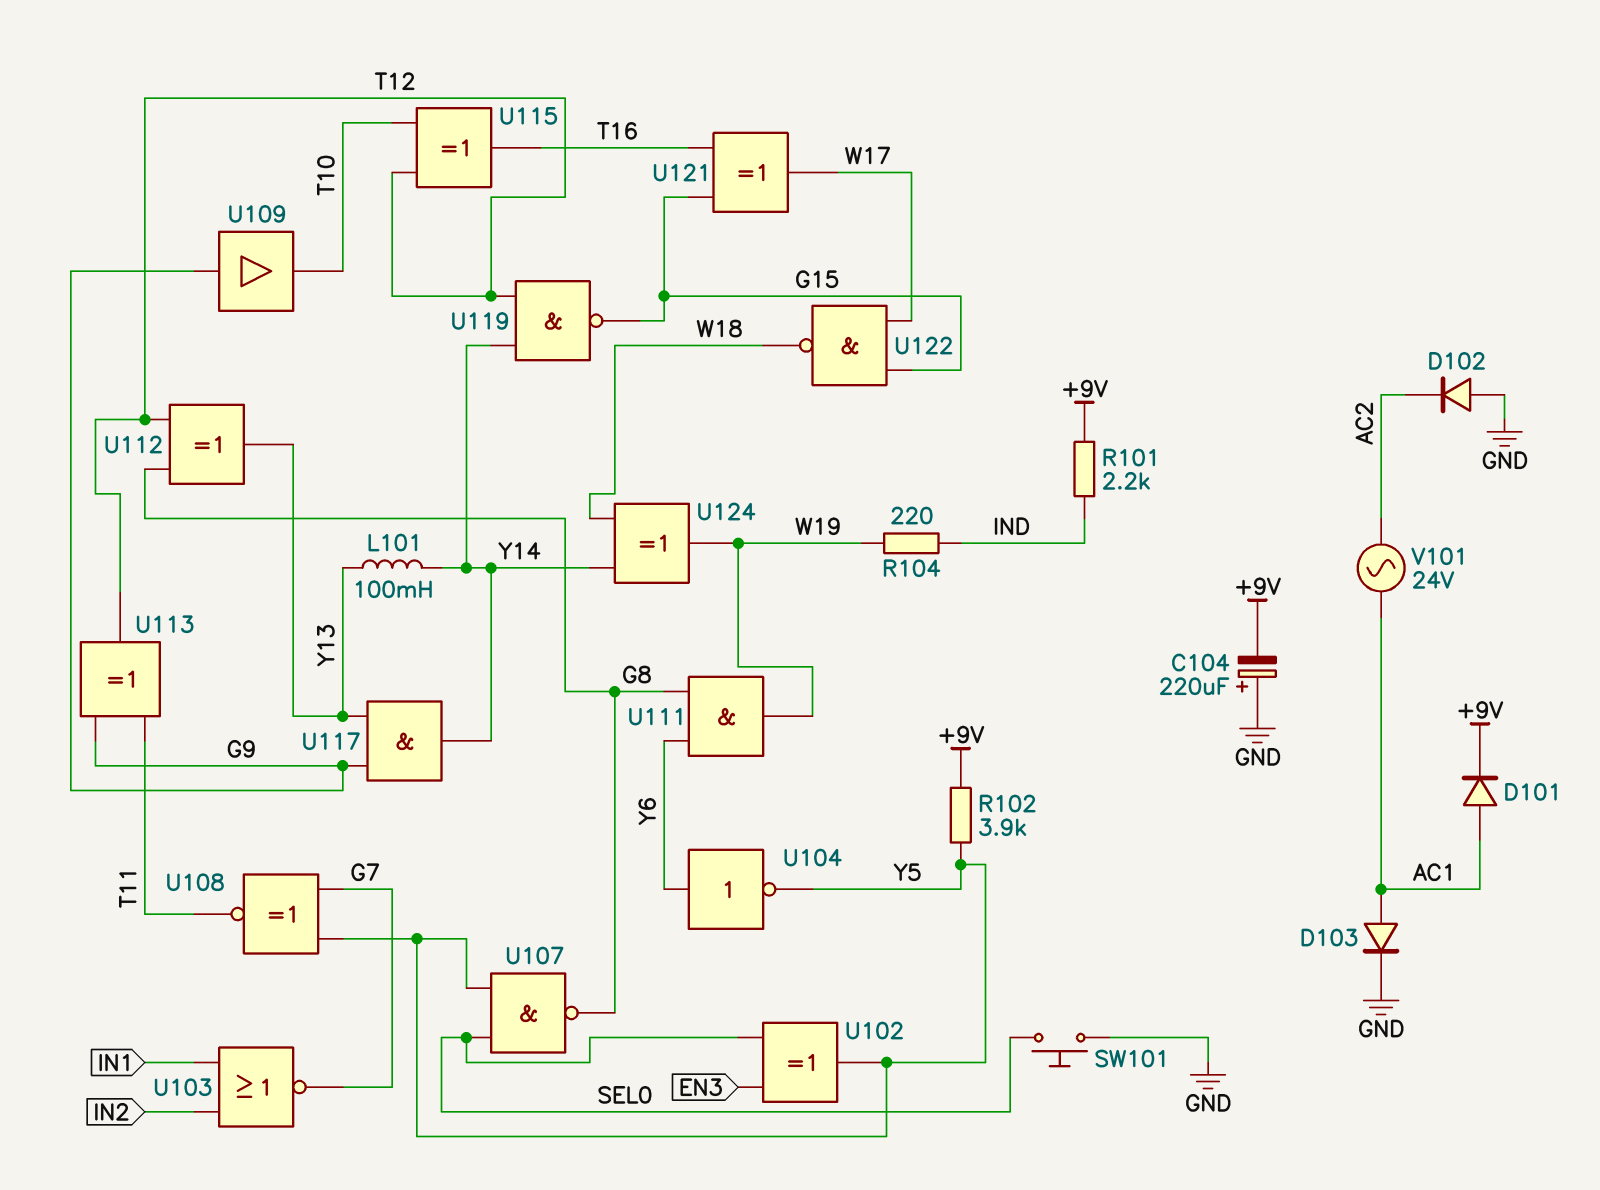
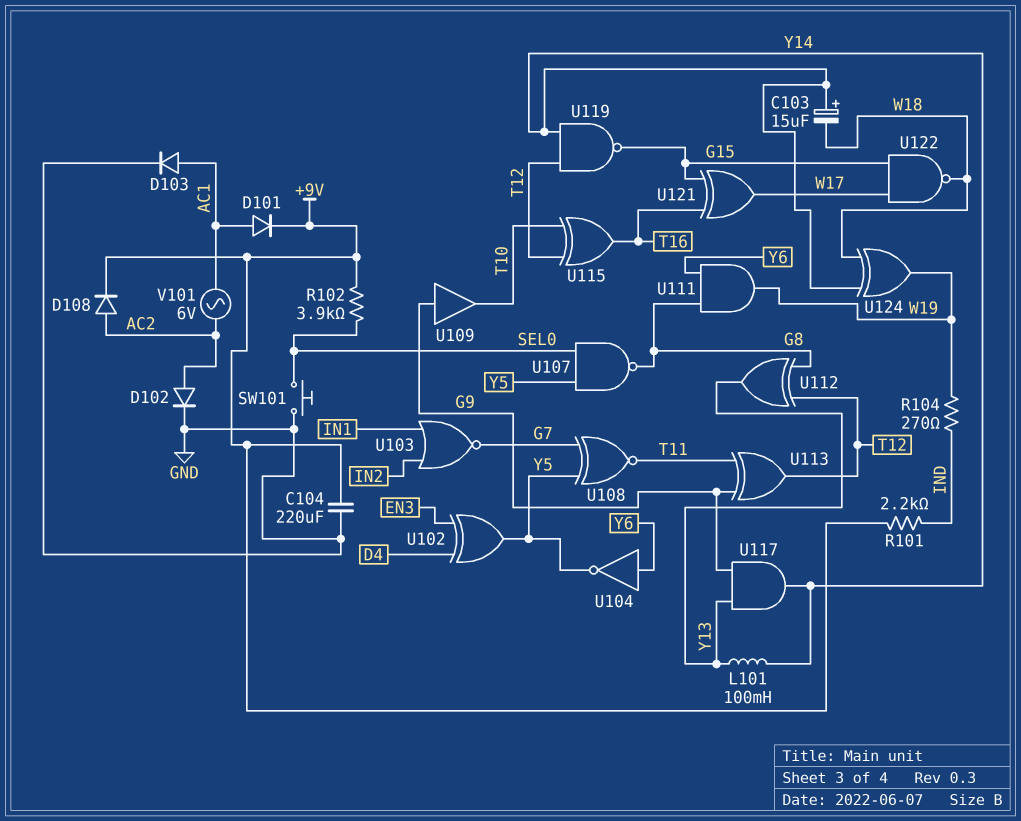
C103: none -> 15uF (plus Y14, minus W18)
C104: 220uF (plus GND, minus +9V) -> 220uF (+9V, GND)
D102: diode (A GND, K AC2) -> diode (A AC2, K GND)
D108: none -> diode (A AC2, K +9V)
R102: 3.9k (+9V, Y5) -> 3.9k (+9V, SEL0)
R104: 220 (IND, W19) -> 270 (IND, W19)
U102: XOR (in EN3, in SEL0, out Y5) -> XOR (in D4, in EN3, out Y5)
V101: AC 24V (AC1, AC2) -> AC 6V (AC1, AC2)

